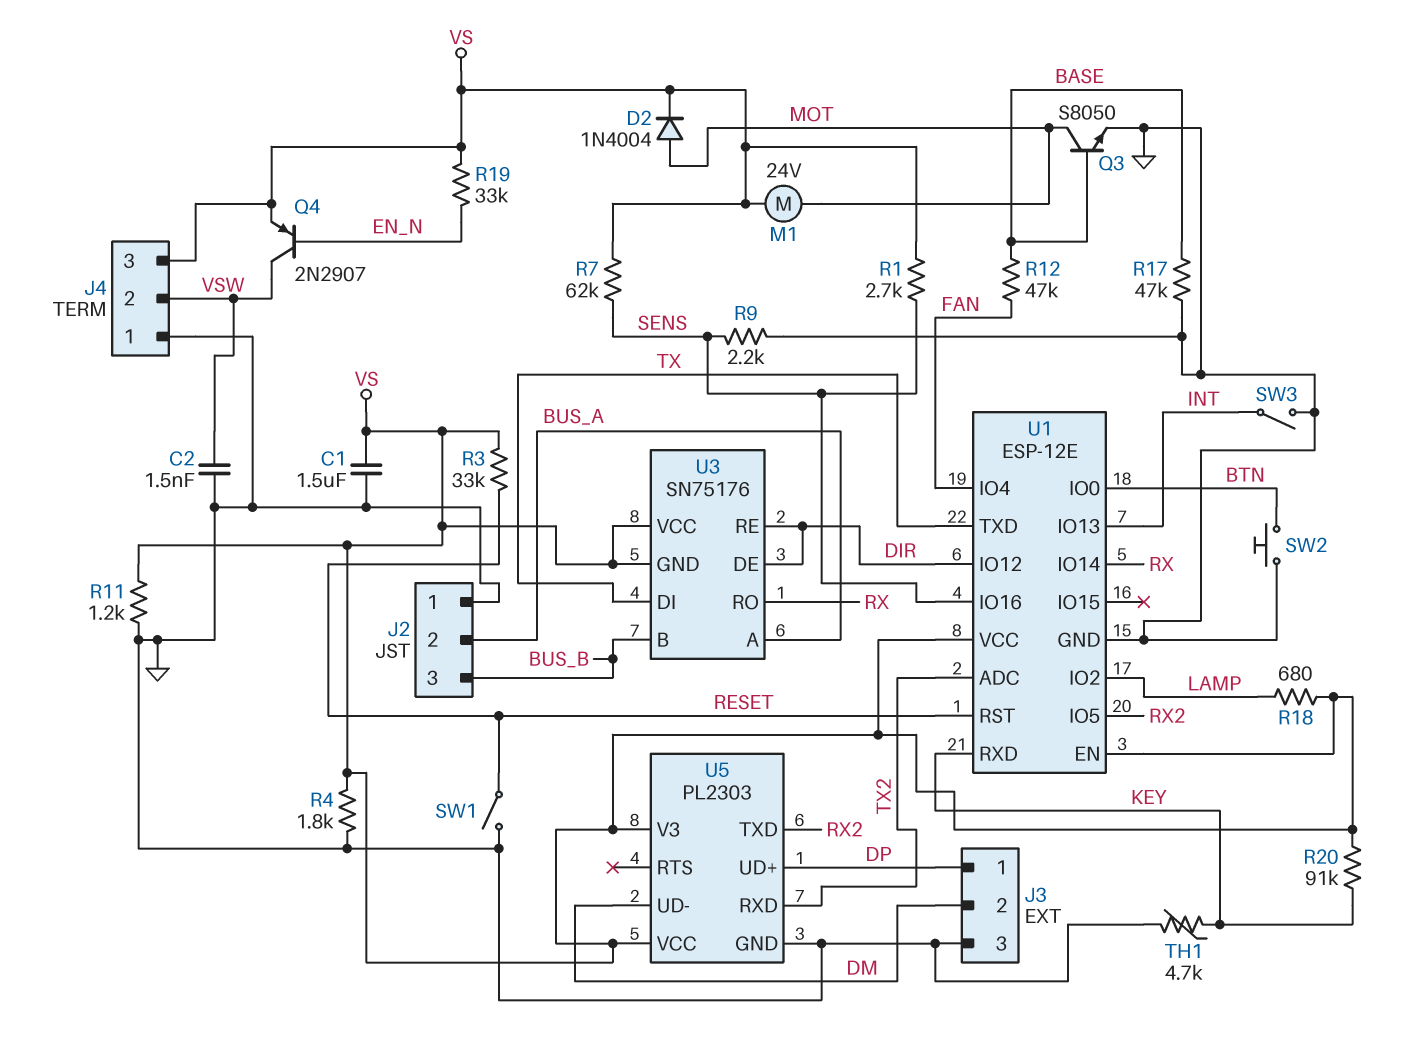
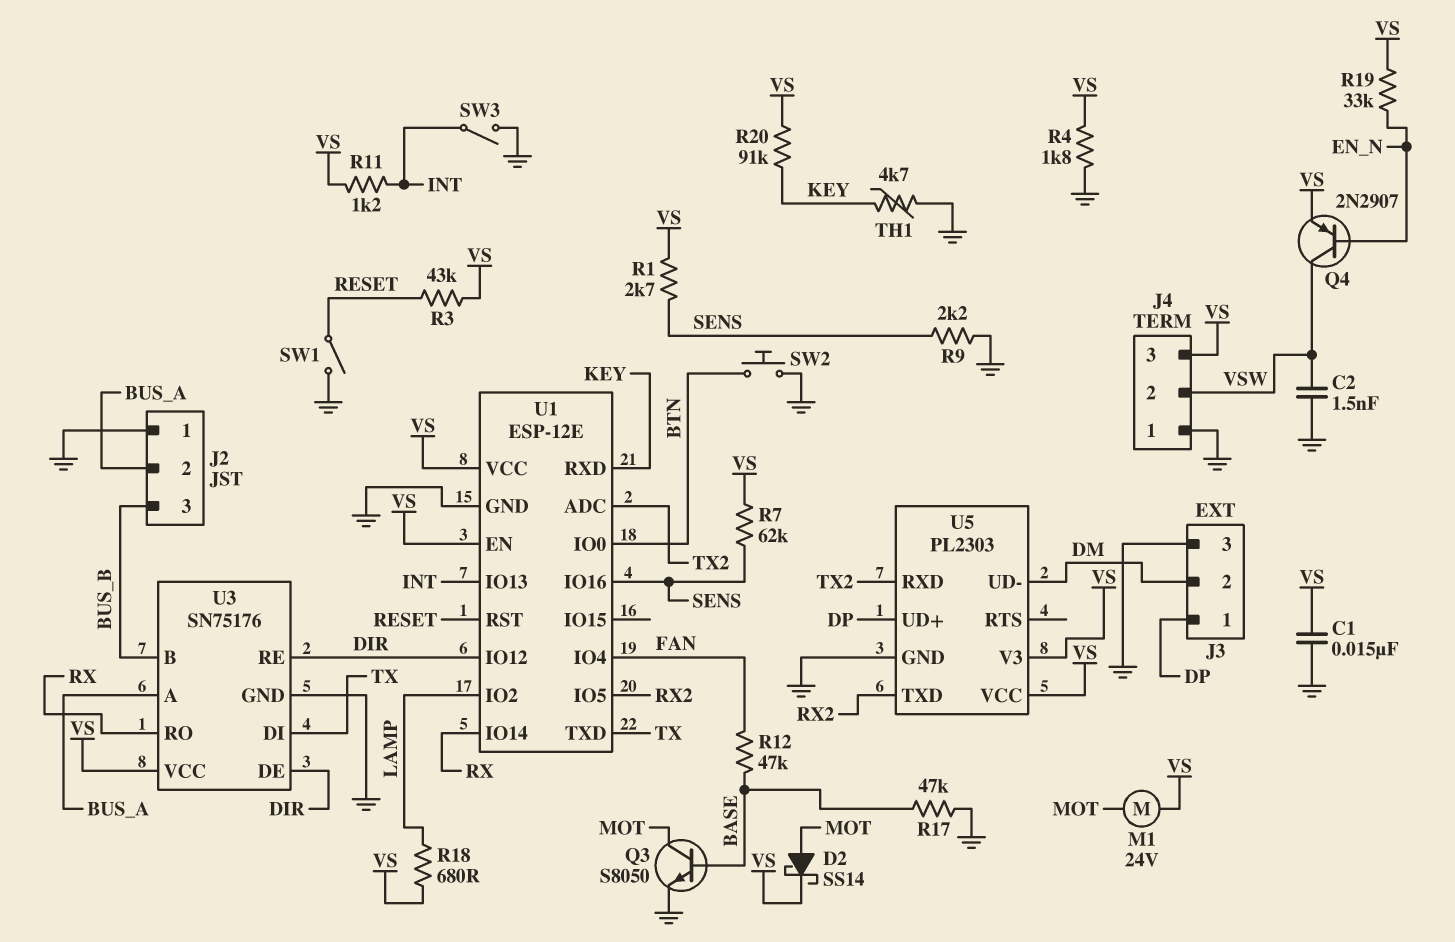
C1: 1.5uF (GND, VS) -> 15nF (GND, VS)
D2: diode 1N4004 (A MOT, K VS) -> schottky SS14 (A MOT, K VS)
R3: 33k (RESET, VS) -> 43k (RESET, VS)
R11: 1.2k (GND, VS) -> 1.2k (INT, VS)
U3 pin GND: VS -> GND

